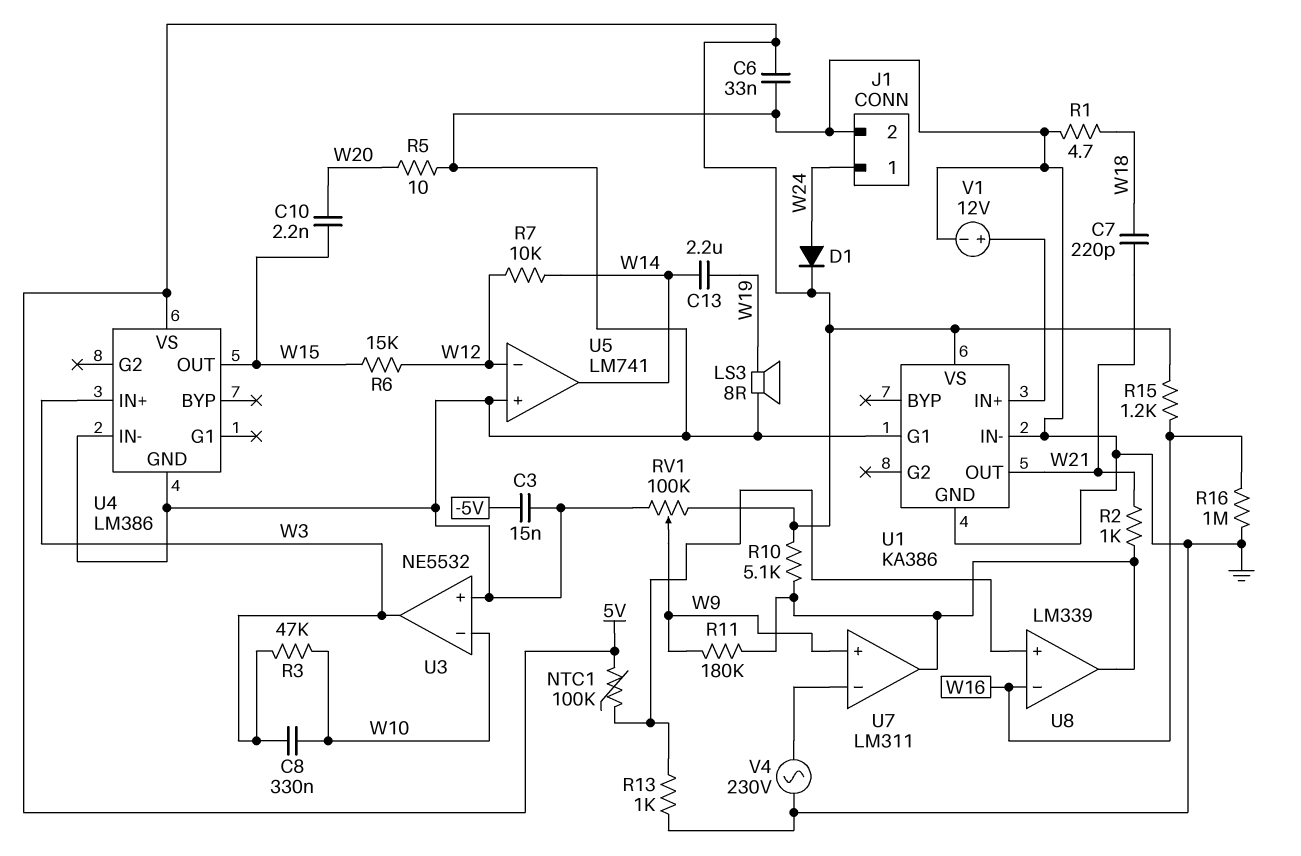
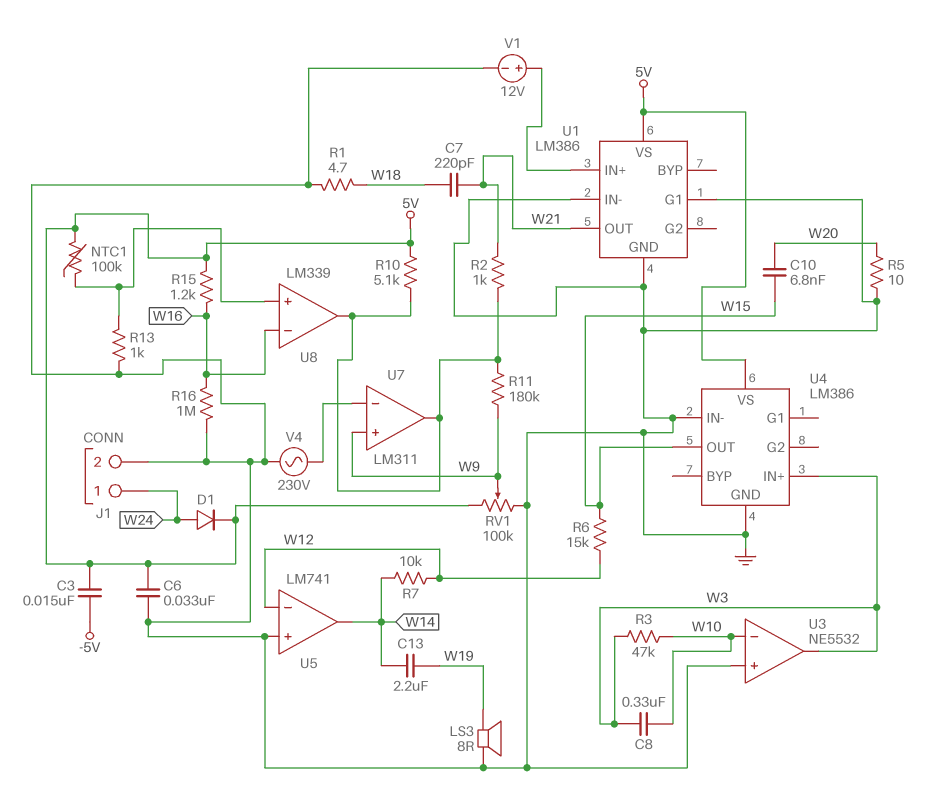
C3: 15nF (-5V, GND) -> 15nF (-5V, 5V)
C10: 2.2nF (W15, W20) -> 6.8nF (W15, W20)
U1: KA386 -> LM386

